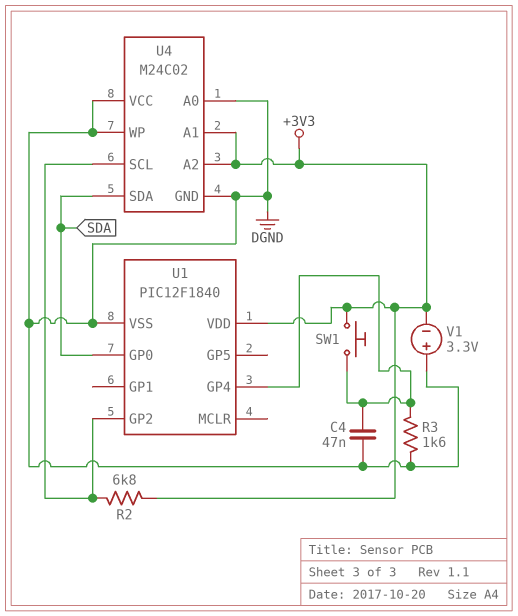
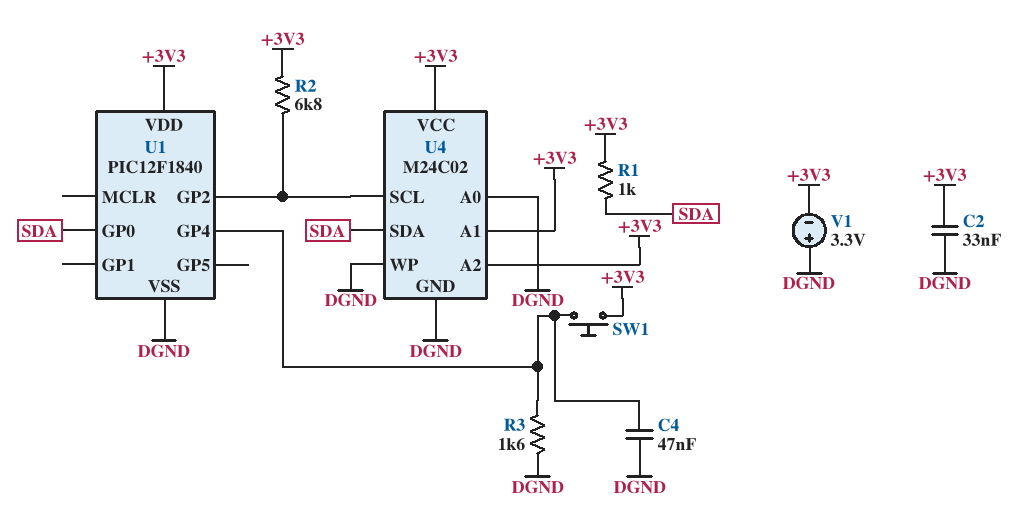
C2: none -> 33nF (+3V3, DGND)
R1: none -> 1k (+3V3, SDA)
U4 pin VCC: DGND -> +3V3

